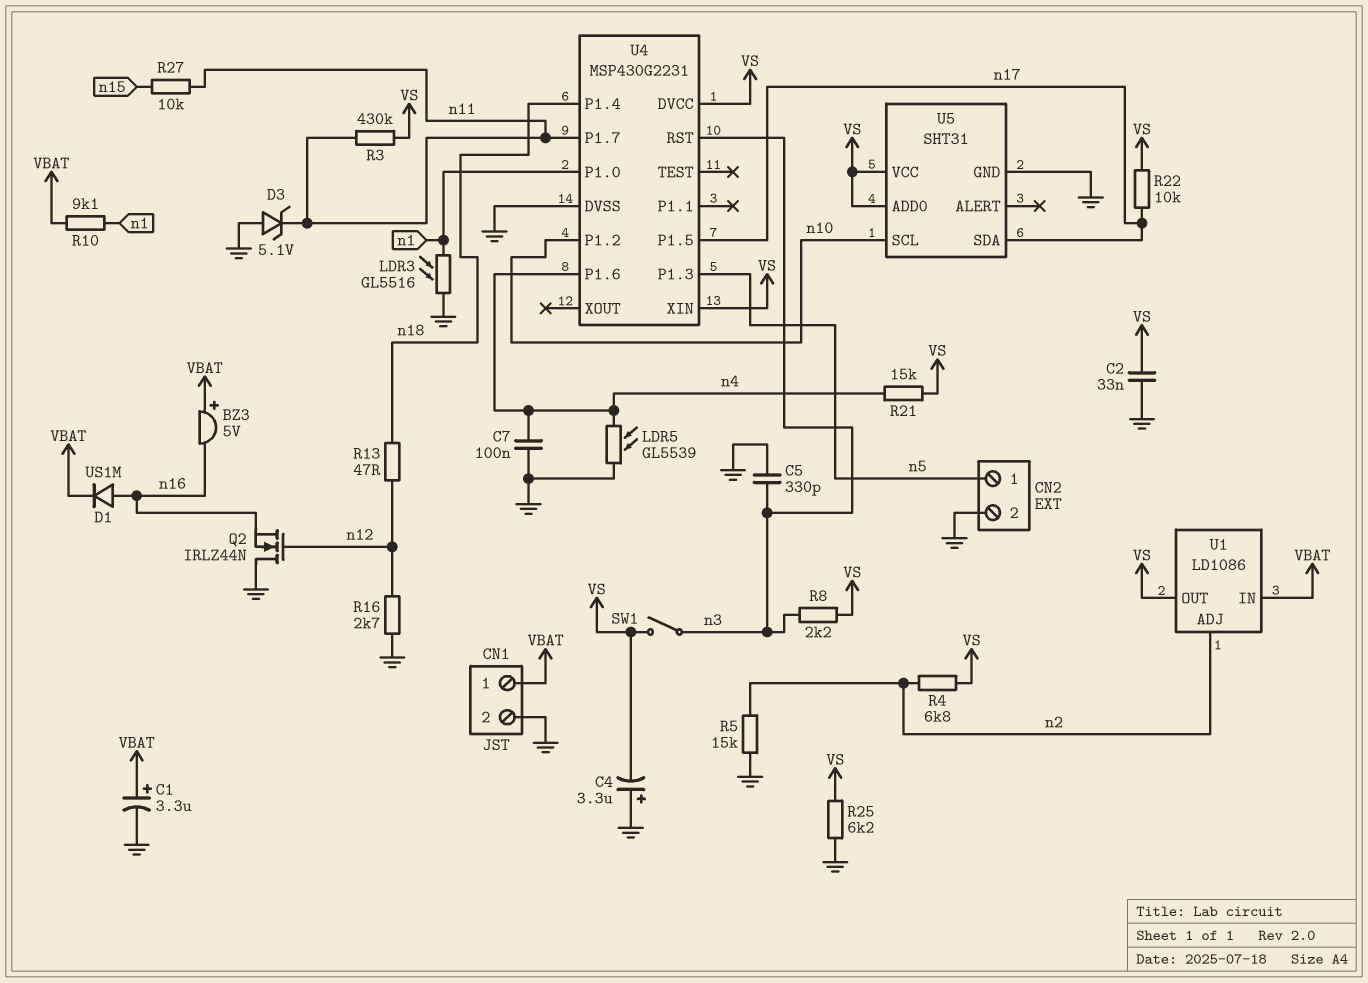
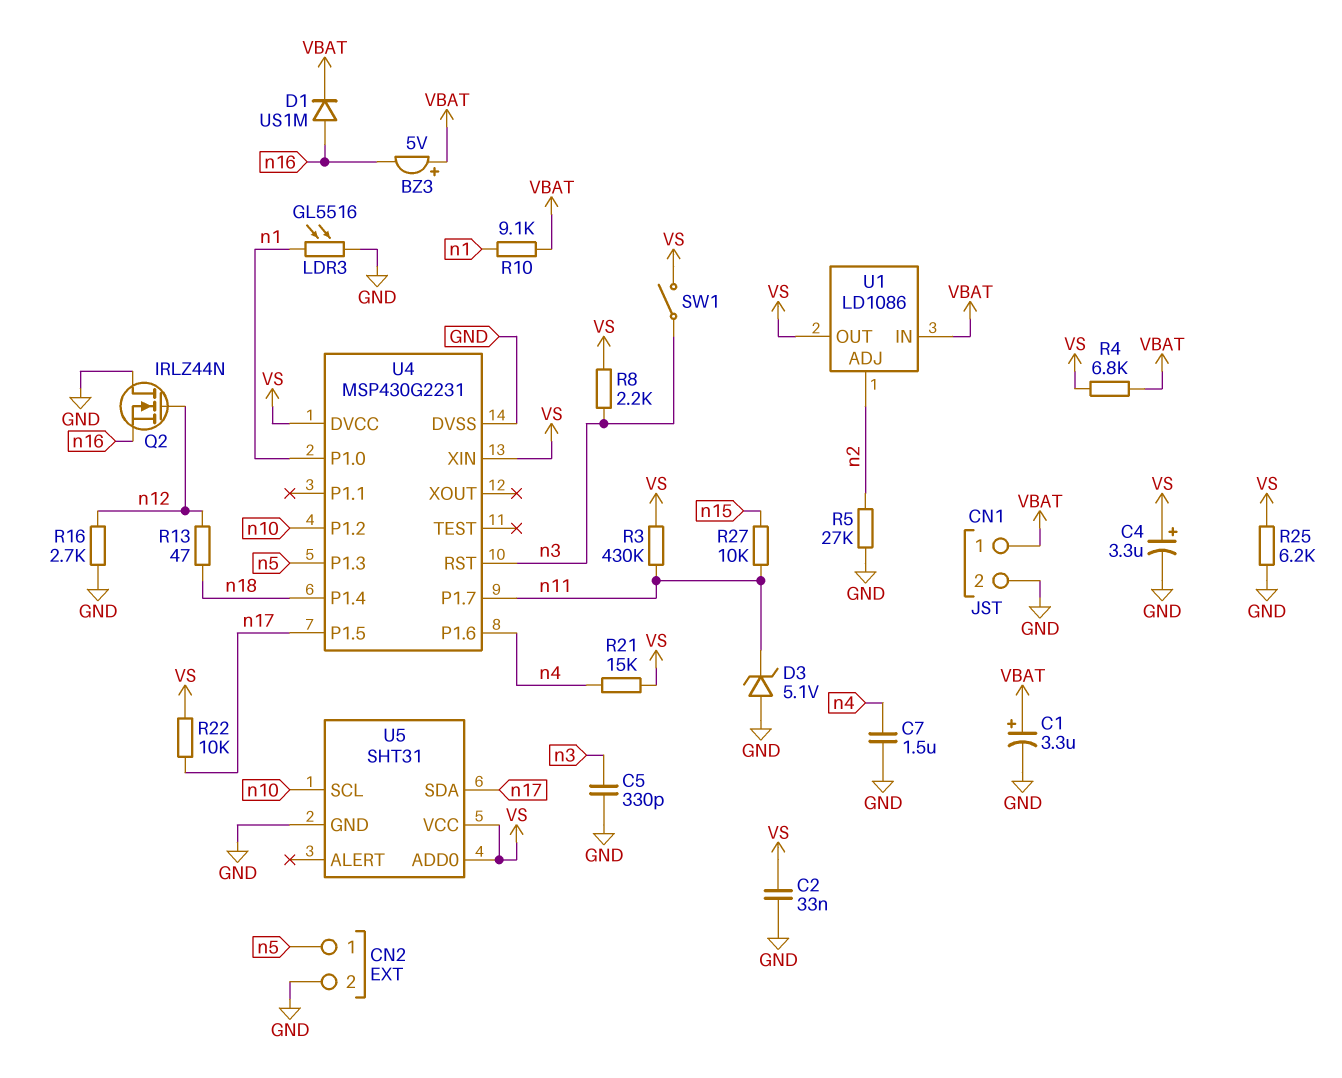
C4: 3.3uF (plus GND, minus VS) -> 3.3uF (plus VS, minus GND)
C7: 100nF (GND, n4) -> 1.5uF (GND, n4)
LDR5: GL5539 (GND, n4) -> none
R4: 6.8k (VS, n2) -> 6.8k (VBAT, VS)
R5: 15k (GND, n2) -> 27k (GND, n2)

